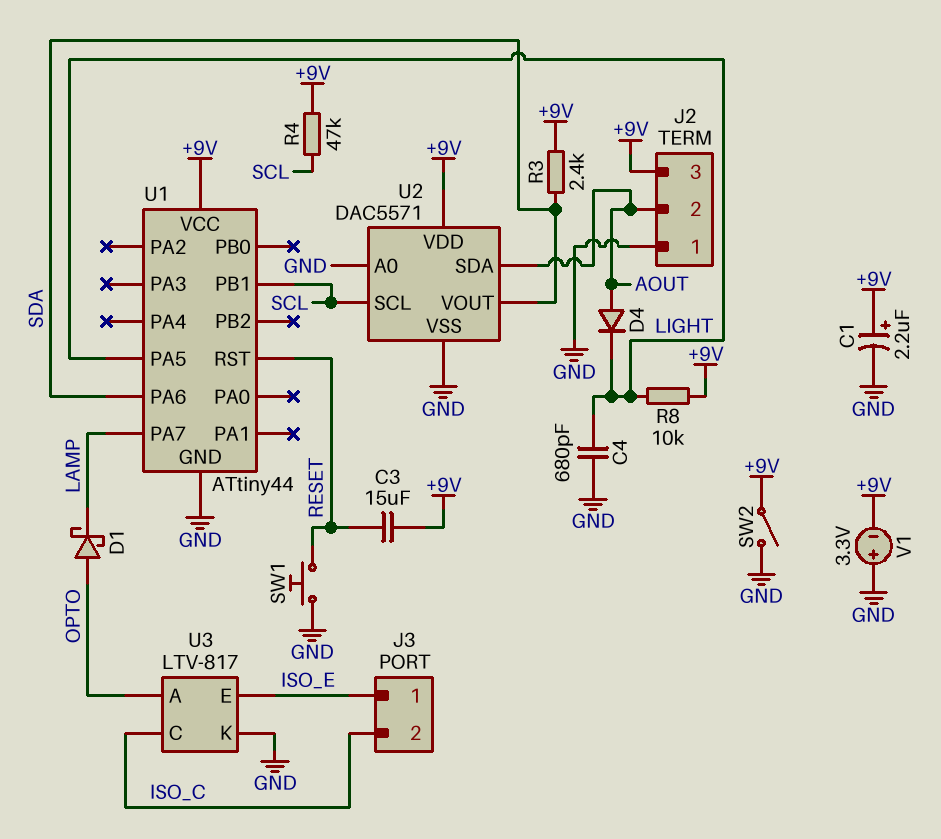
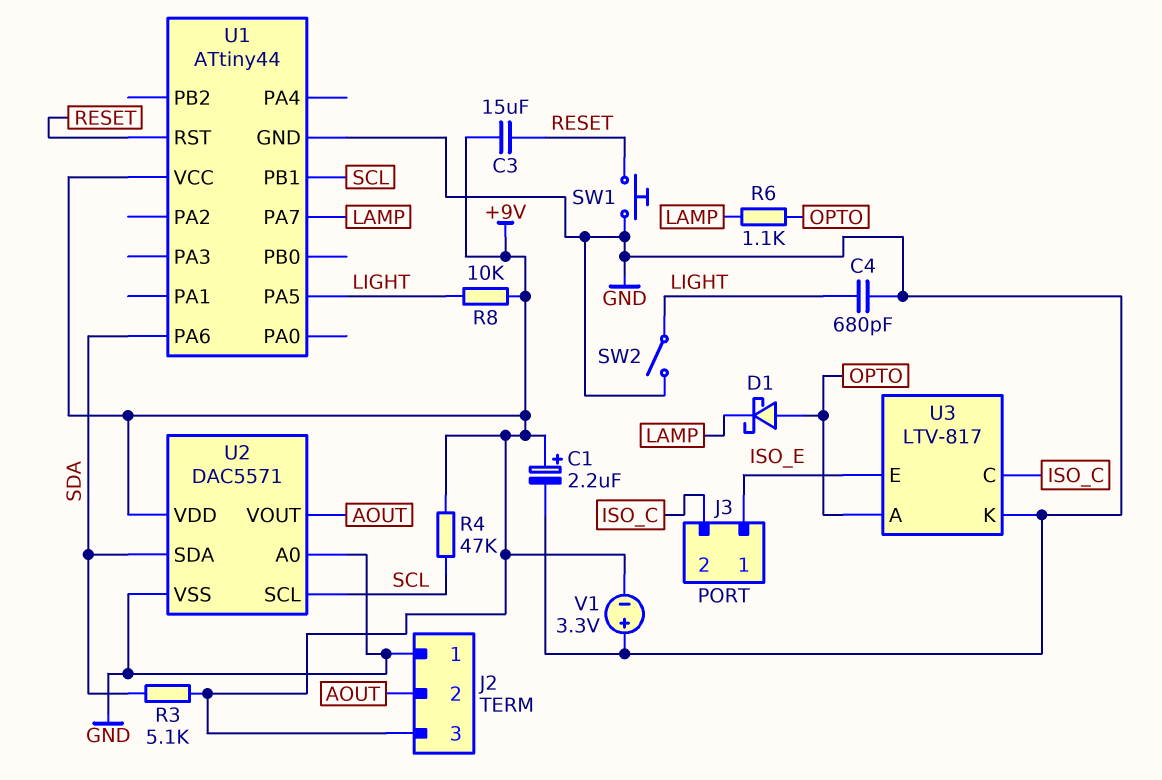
D4: diode (A AOUT, K LIGHT) -> none
R3: 2.4k (+9V, SDA) -> 5.1k (+9V, SDA)
R6: none -> 1.1k (LAMP, OPTO)
SW2: switch (+9V, GND) -> switch (GND, LIGHT)
U2 pin SDA: AOUT -> SDA
U2 pin VOUT: SDA -> AOUT

